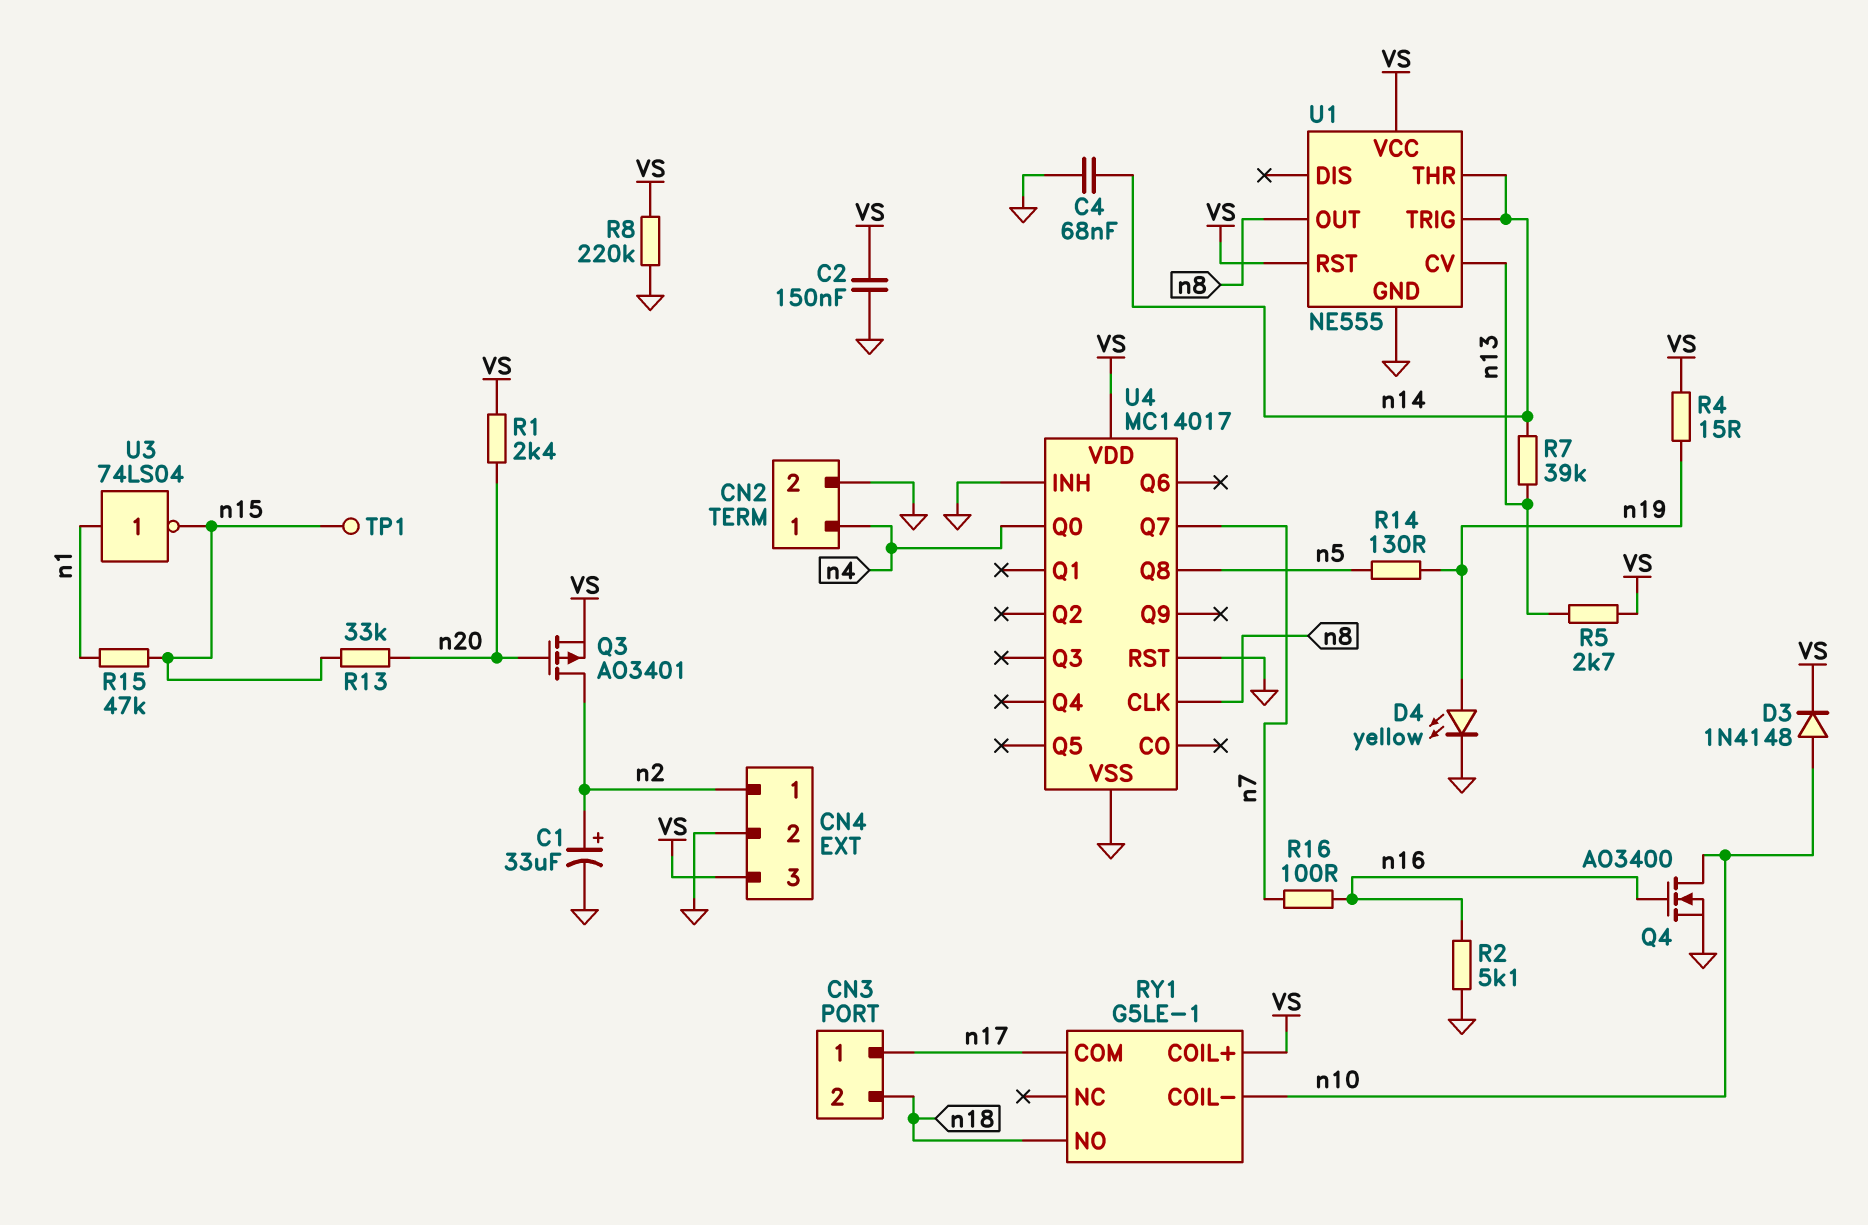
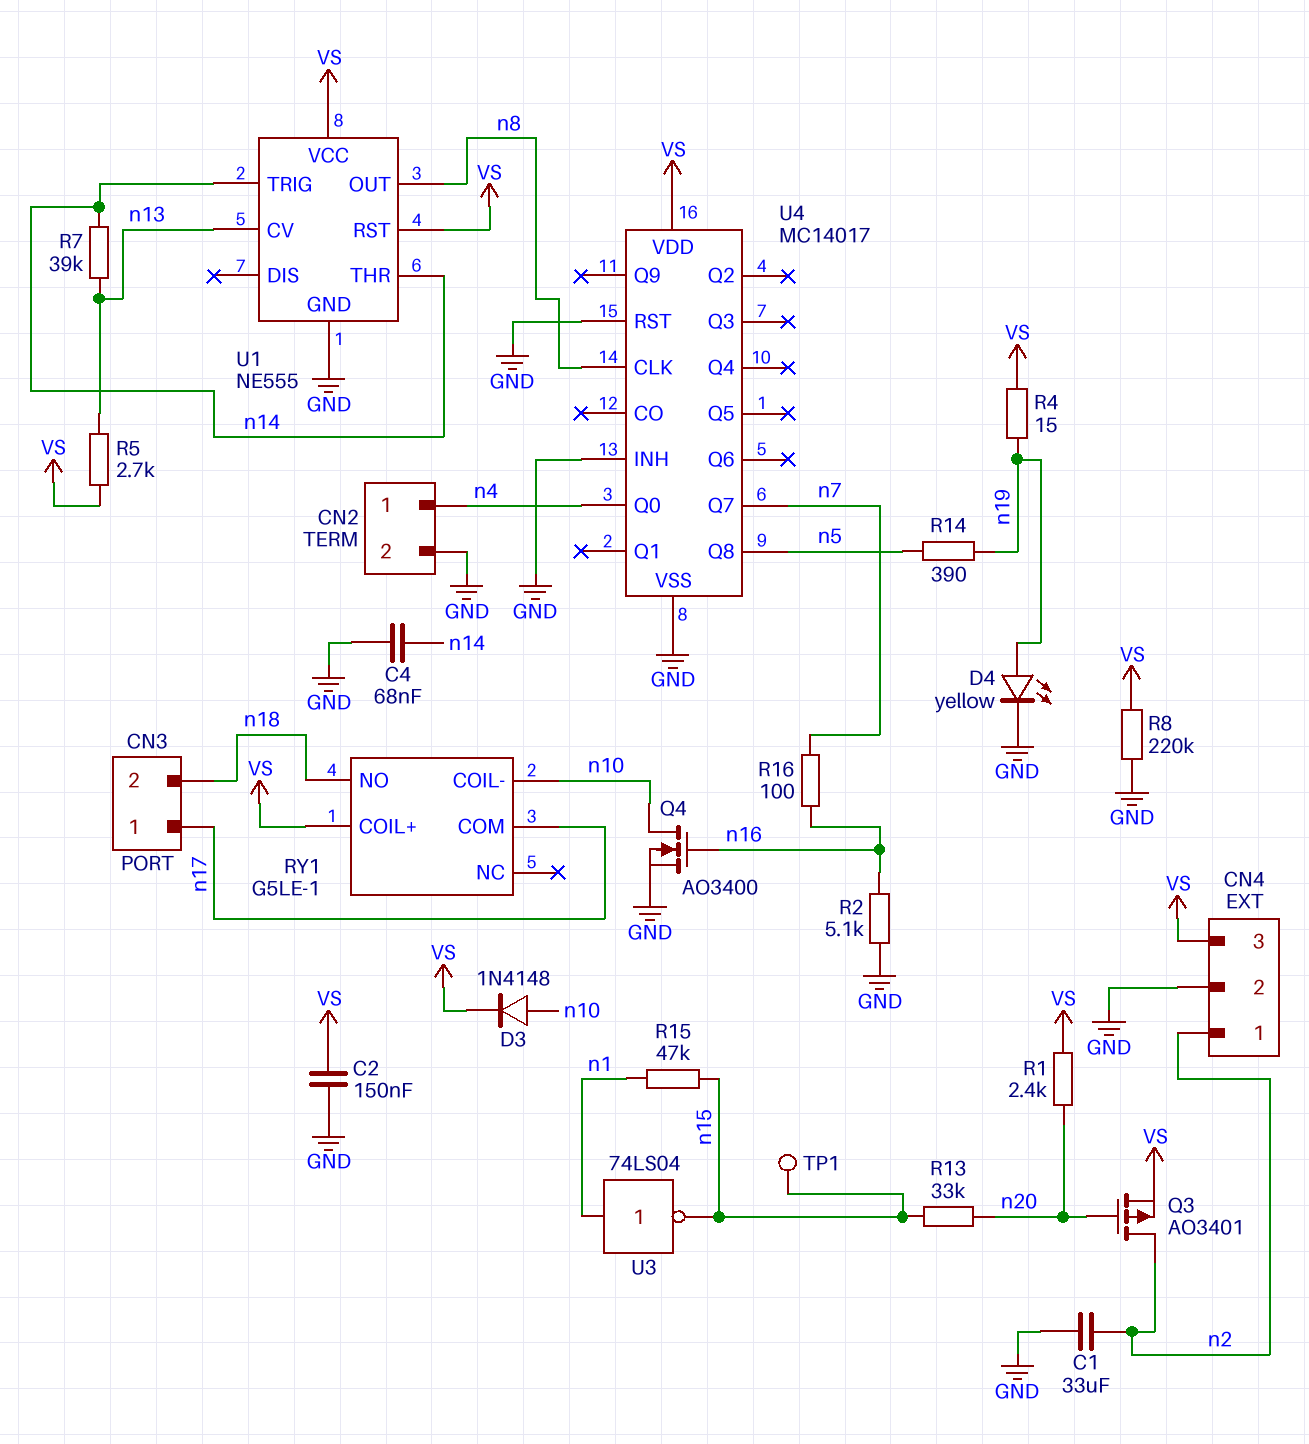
C1: 33uF (plus n2, minus GND) -> 33uF (GND, n2)
R14: 130 (n5, n19) -> 390 (n5, n19)

